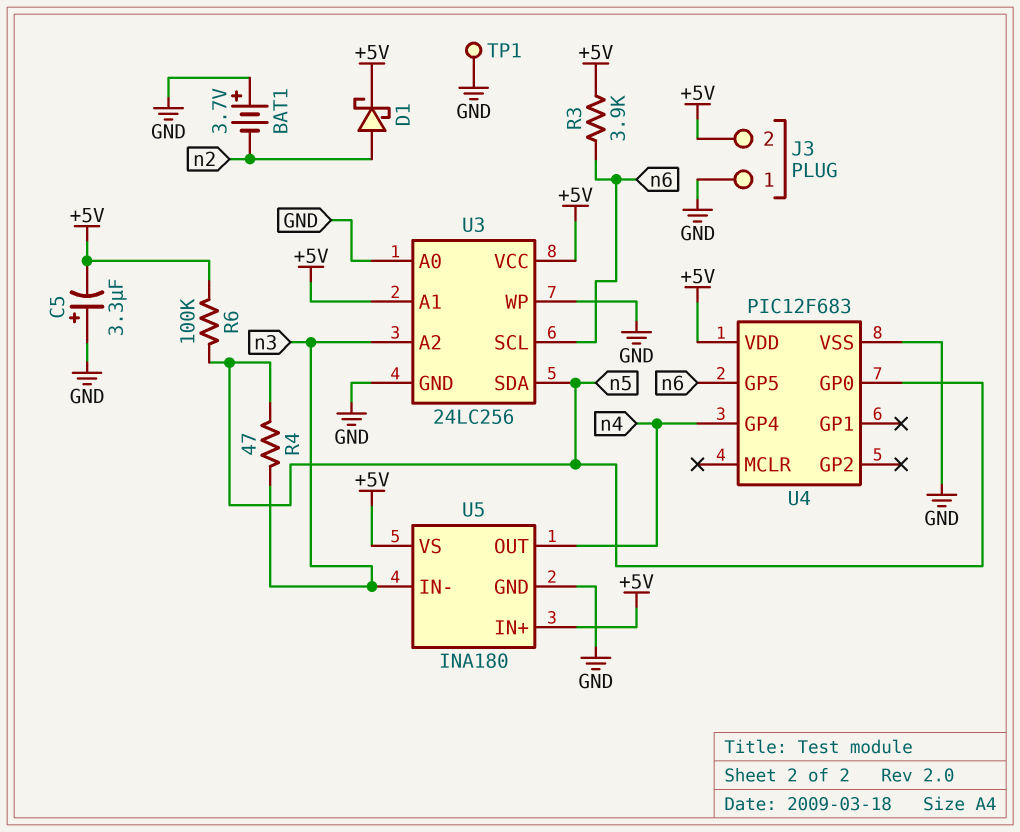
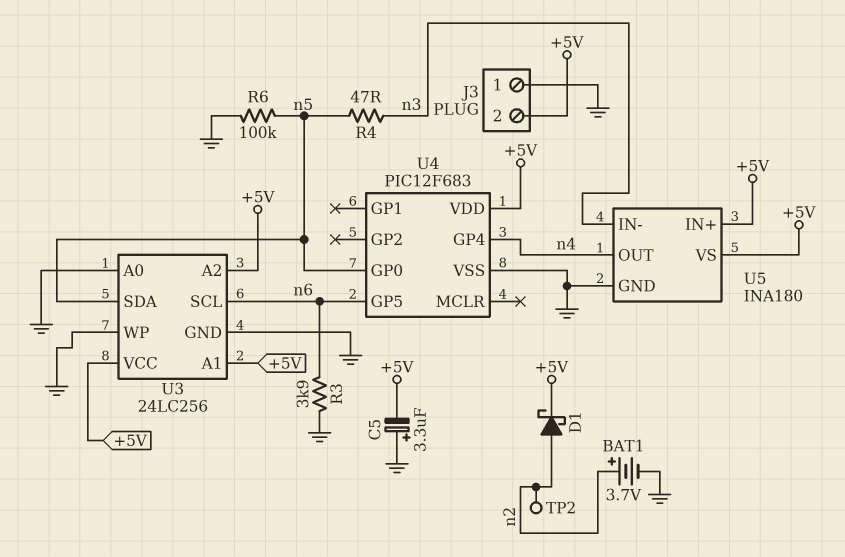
BAT1: 3.7V (plus GND, minus n2) -> 3.7V (plus n2, minus GND)
R3: 3.9k (+5V, n6) -> 3.9k (GND, n6)
R6: 100k (+5V, n5) -> 100k (GND, n5)
TP1: test point (GND) -> none
TP2: none -> test point (n2)
U3 pin A2: n3 -> +5V

